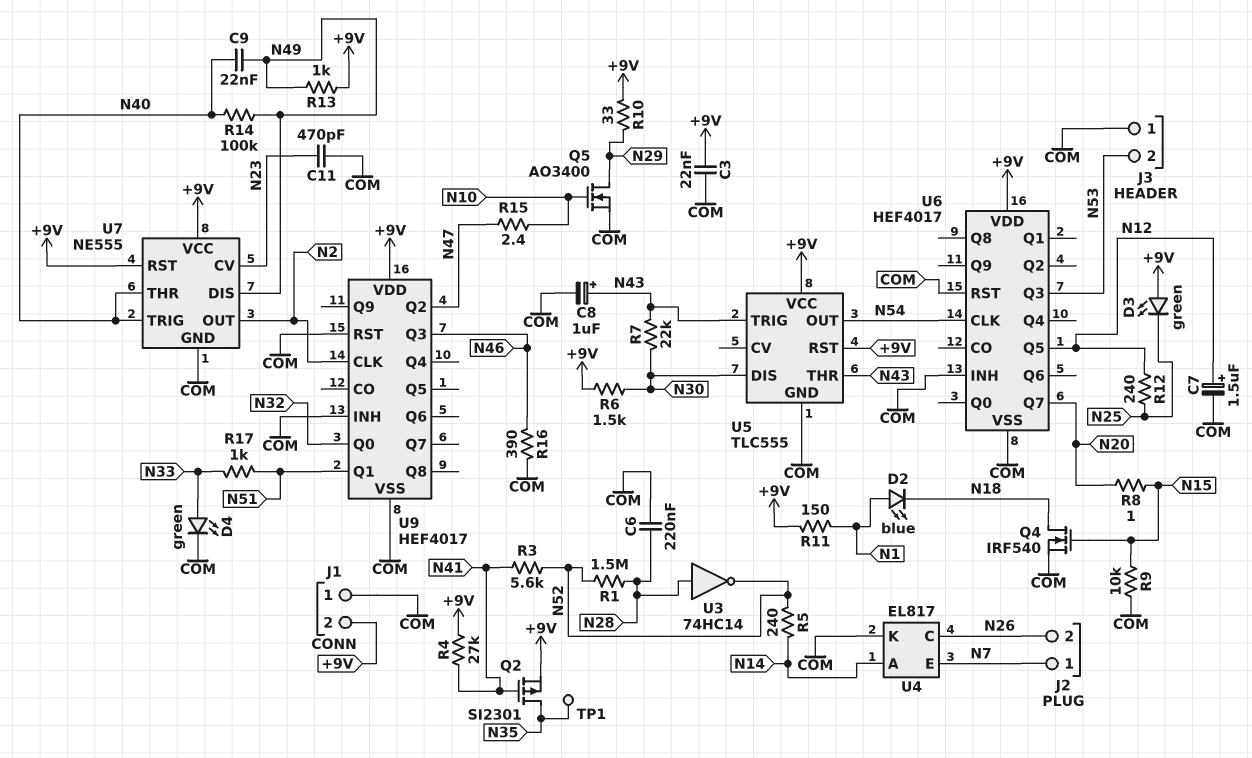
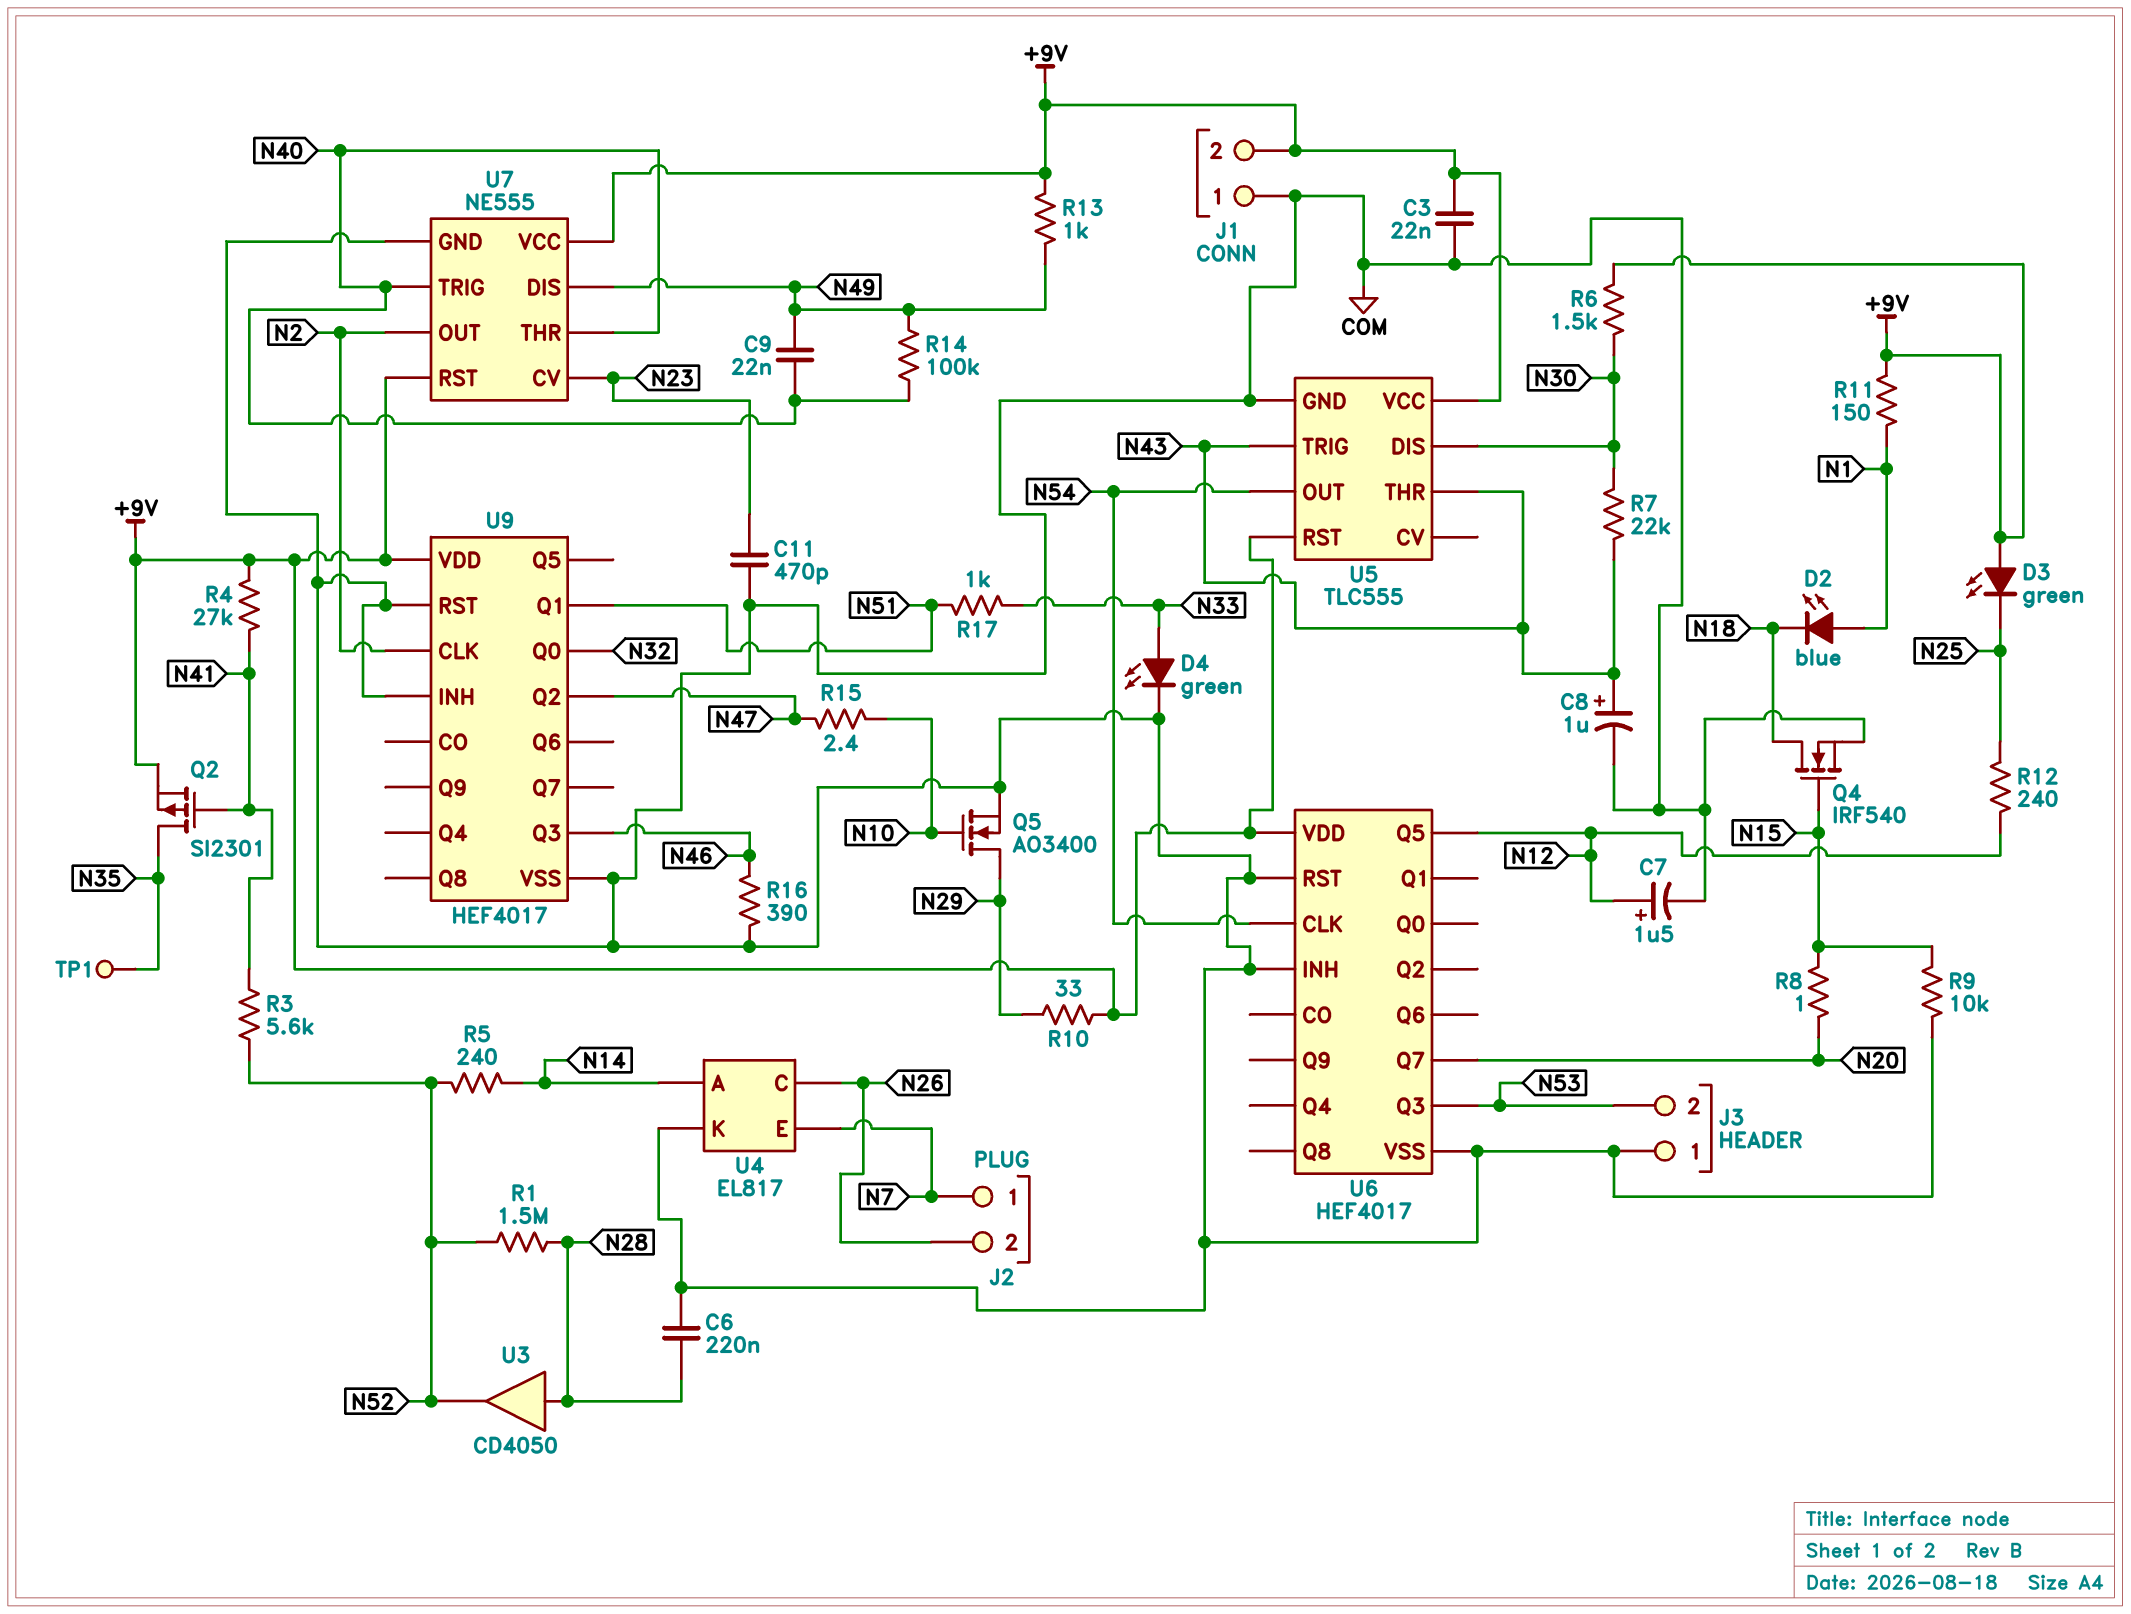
U3: NOT 74HC14 (in N28, out N52) -> buffer CD4050 (in N28, out N52)

